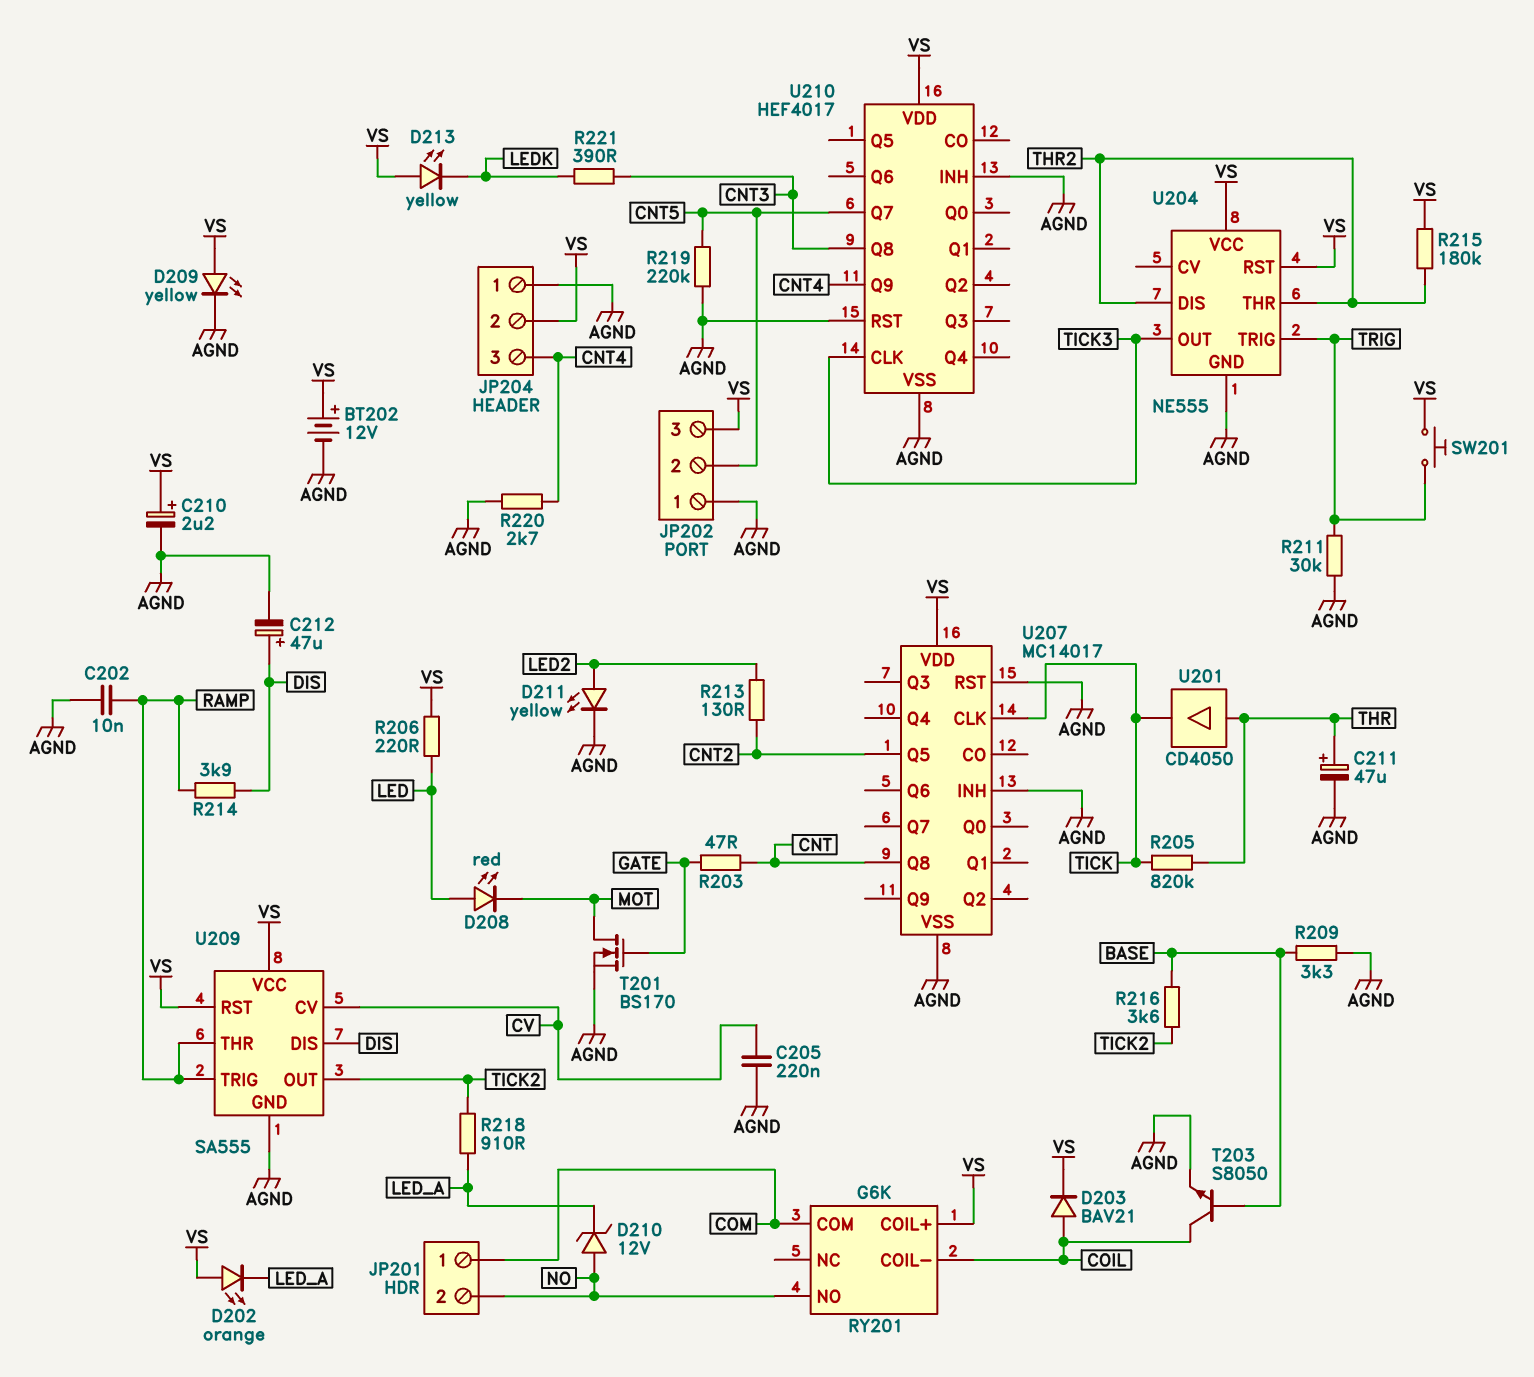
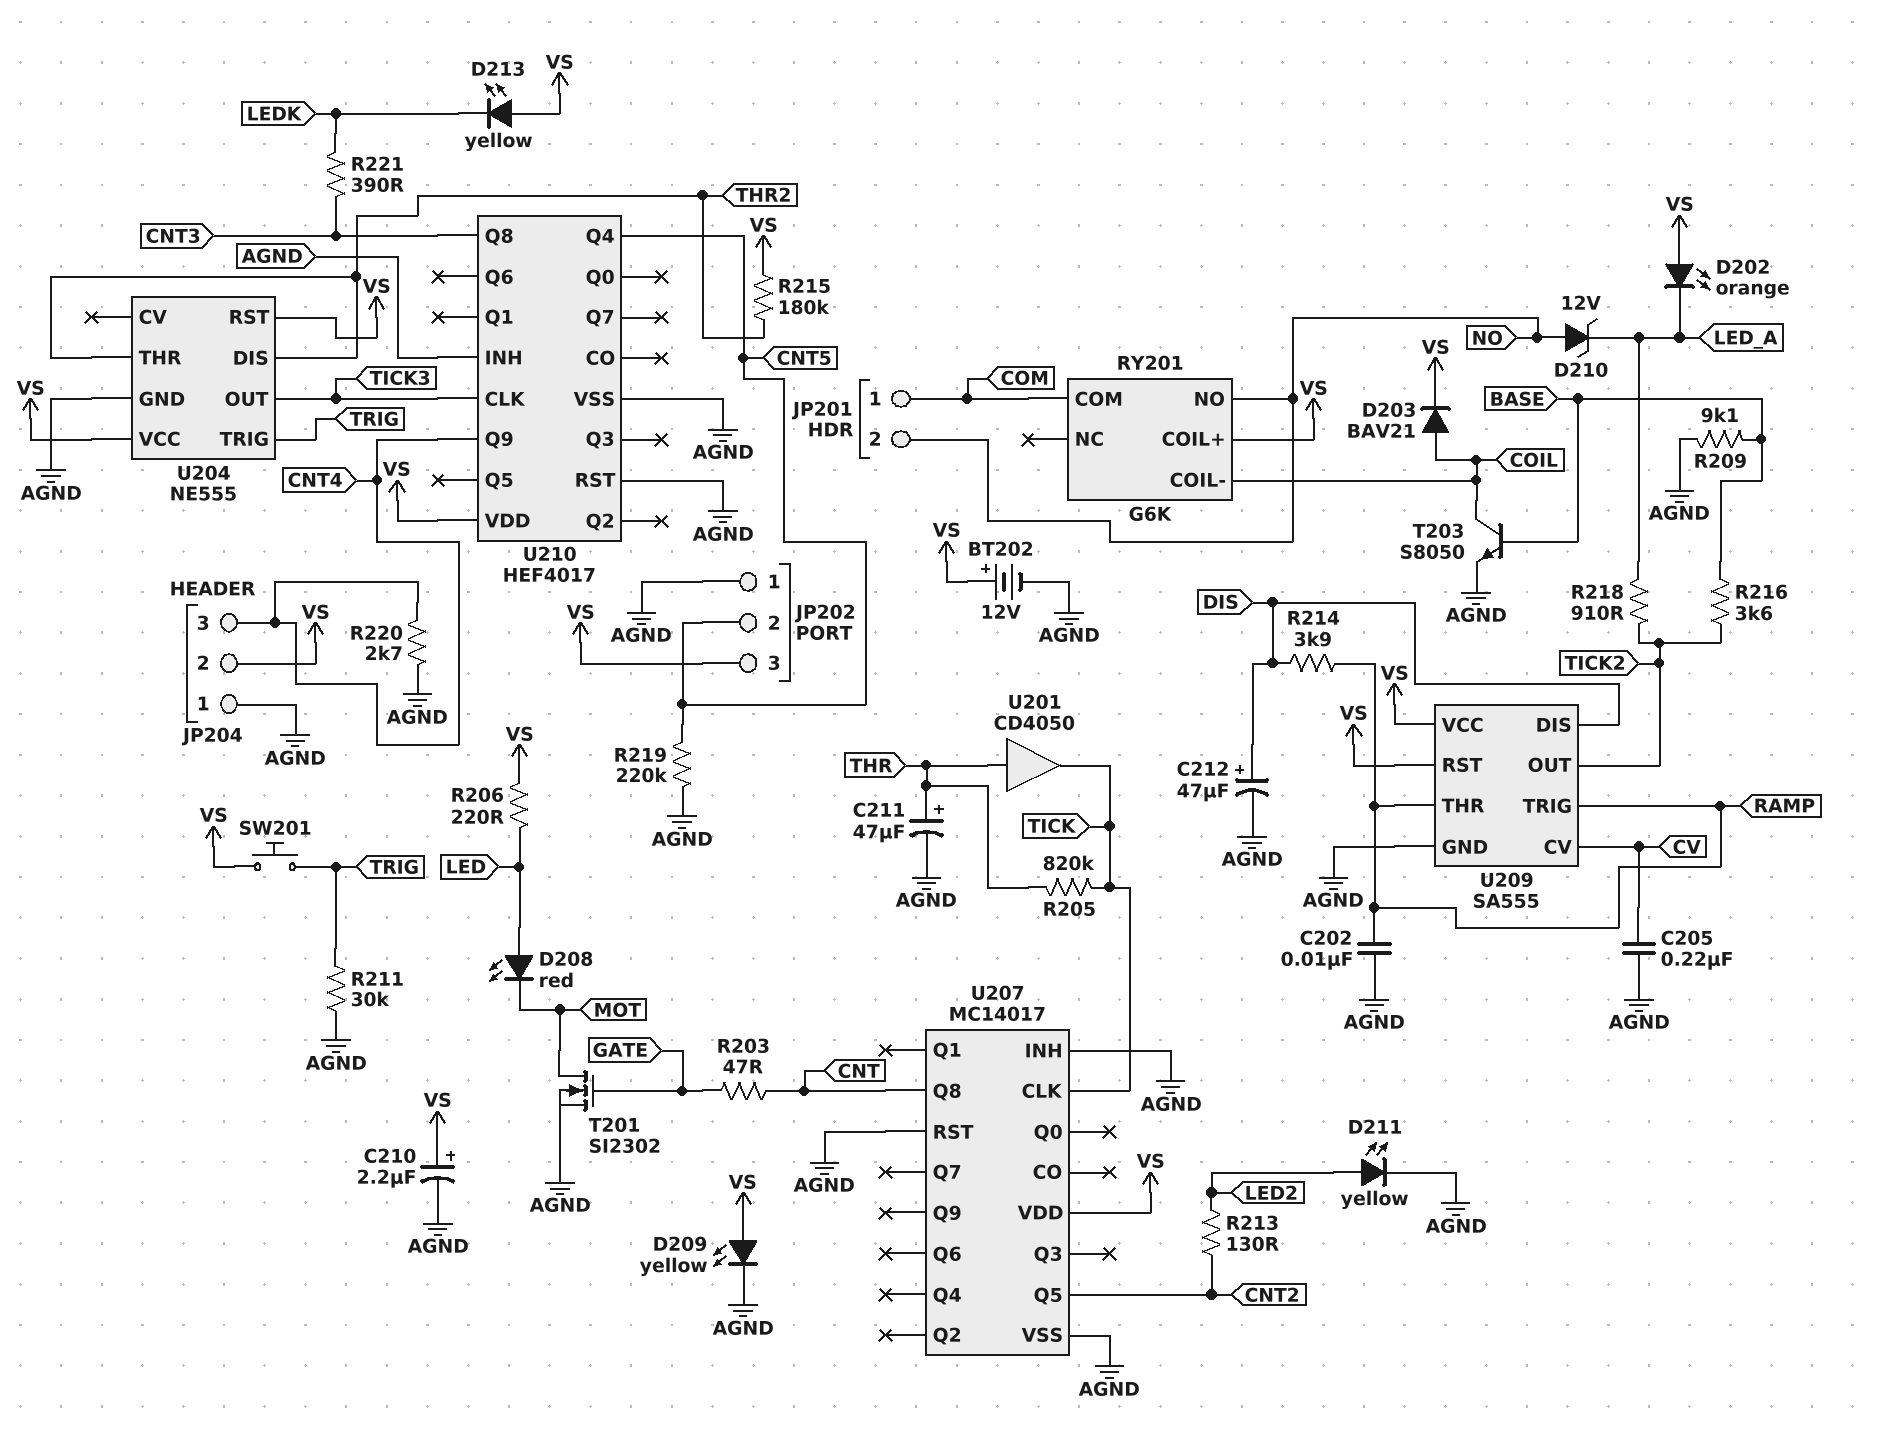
R209: 3.3k (AGND, BASE) -> 9.1k (AGND, BASE)
T201: NMOS BS170 (G GATE, D MOT, S AGND) -> NMOS SI2302 (G GATE, D MOT, S AGND)
U210 pin Q4: none -> CNT5
U210 pin Q7: CNT5 -> none

